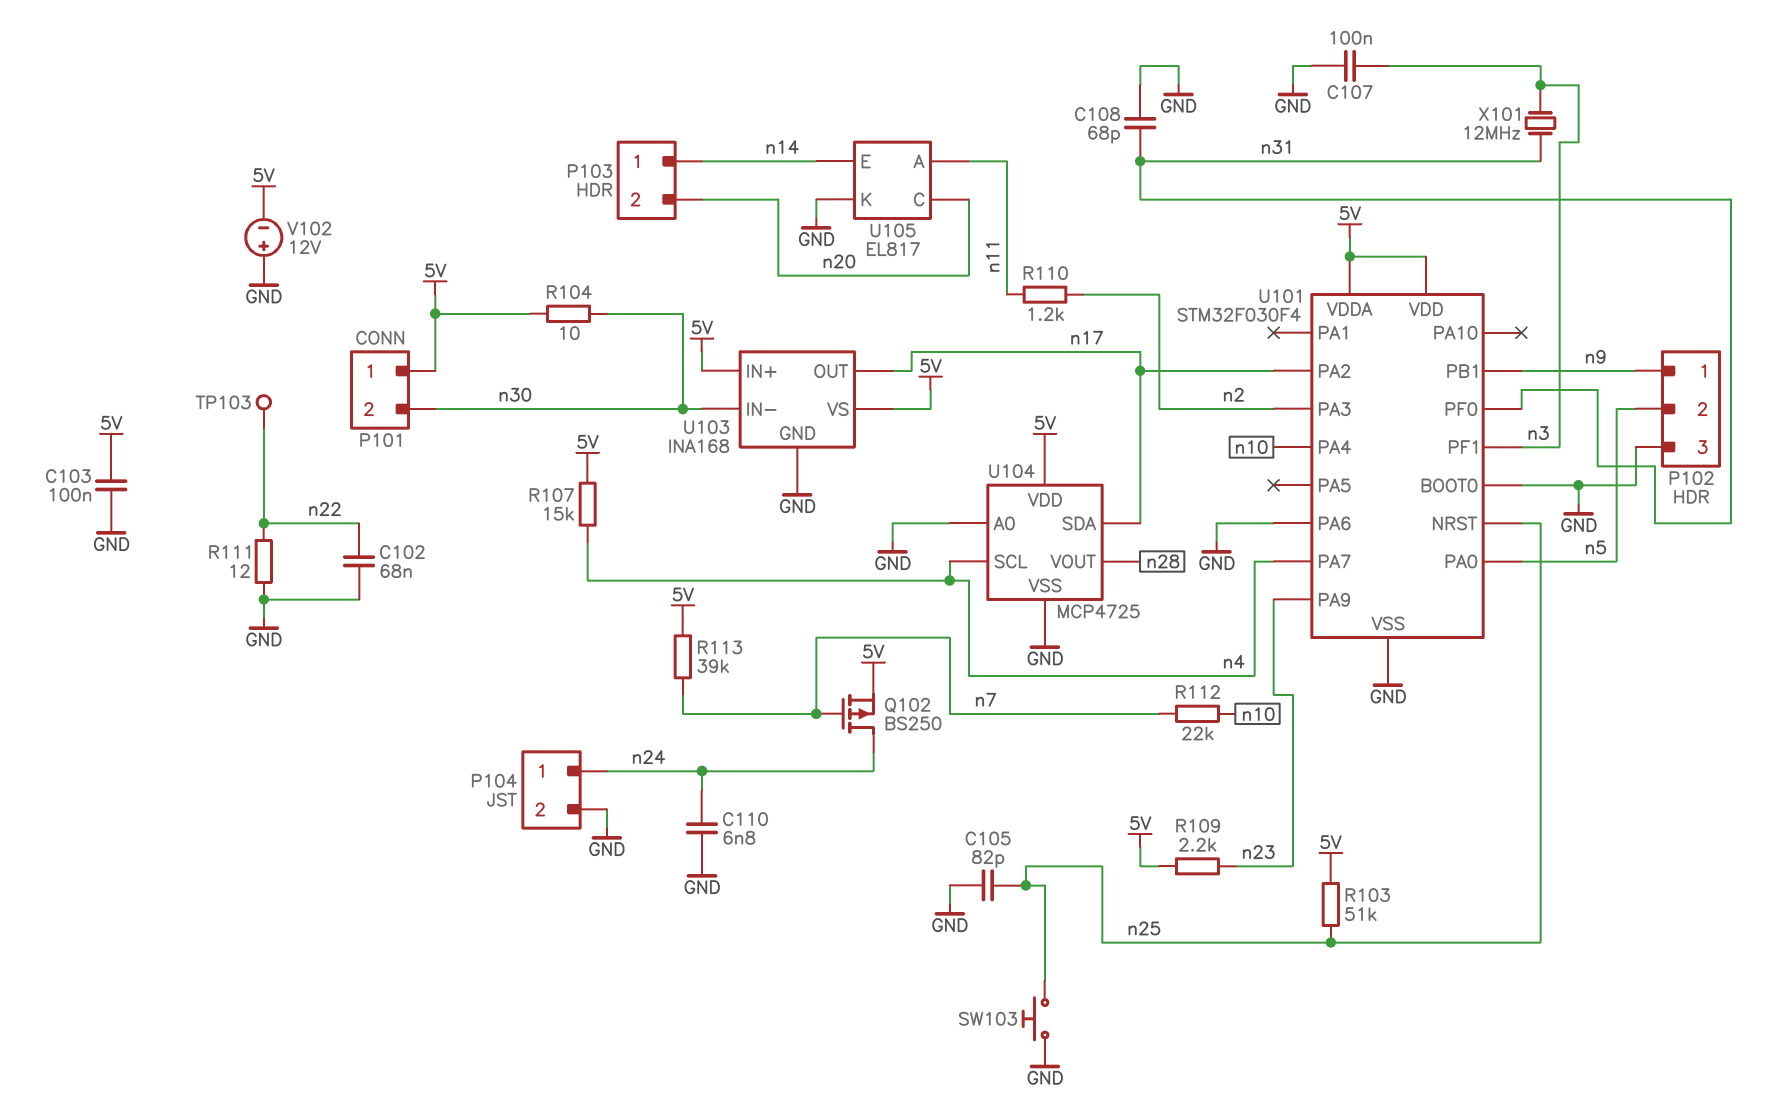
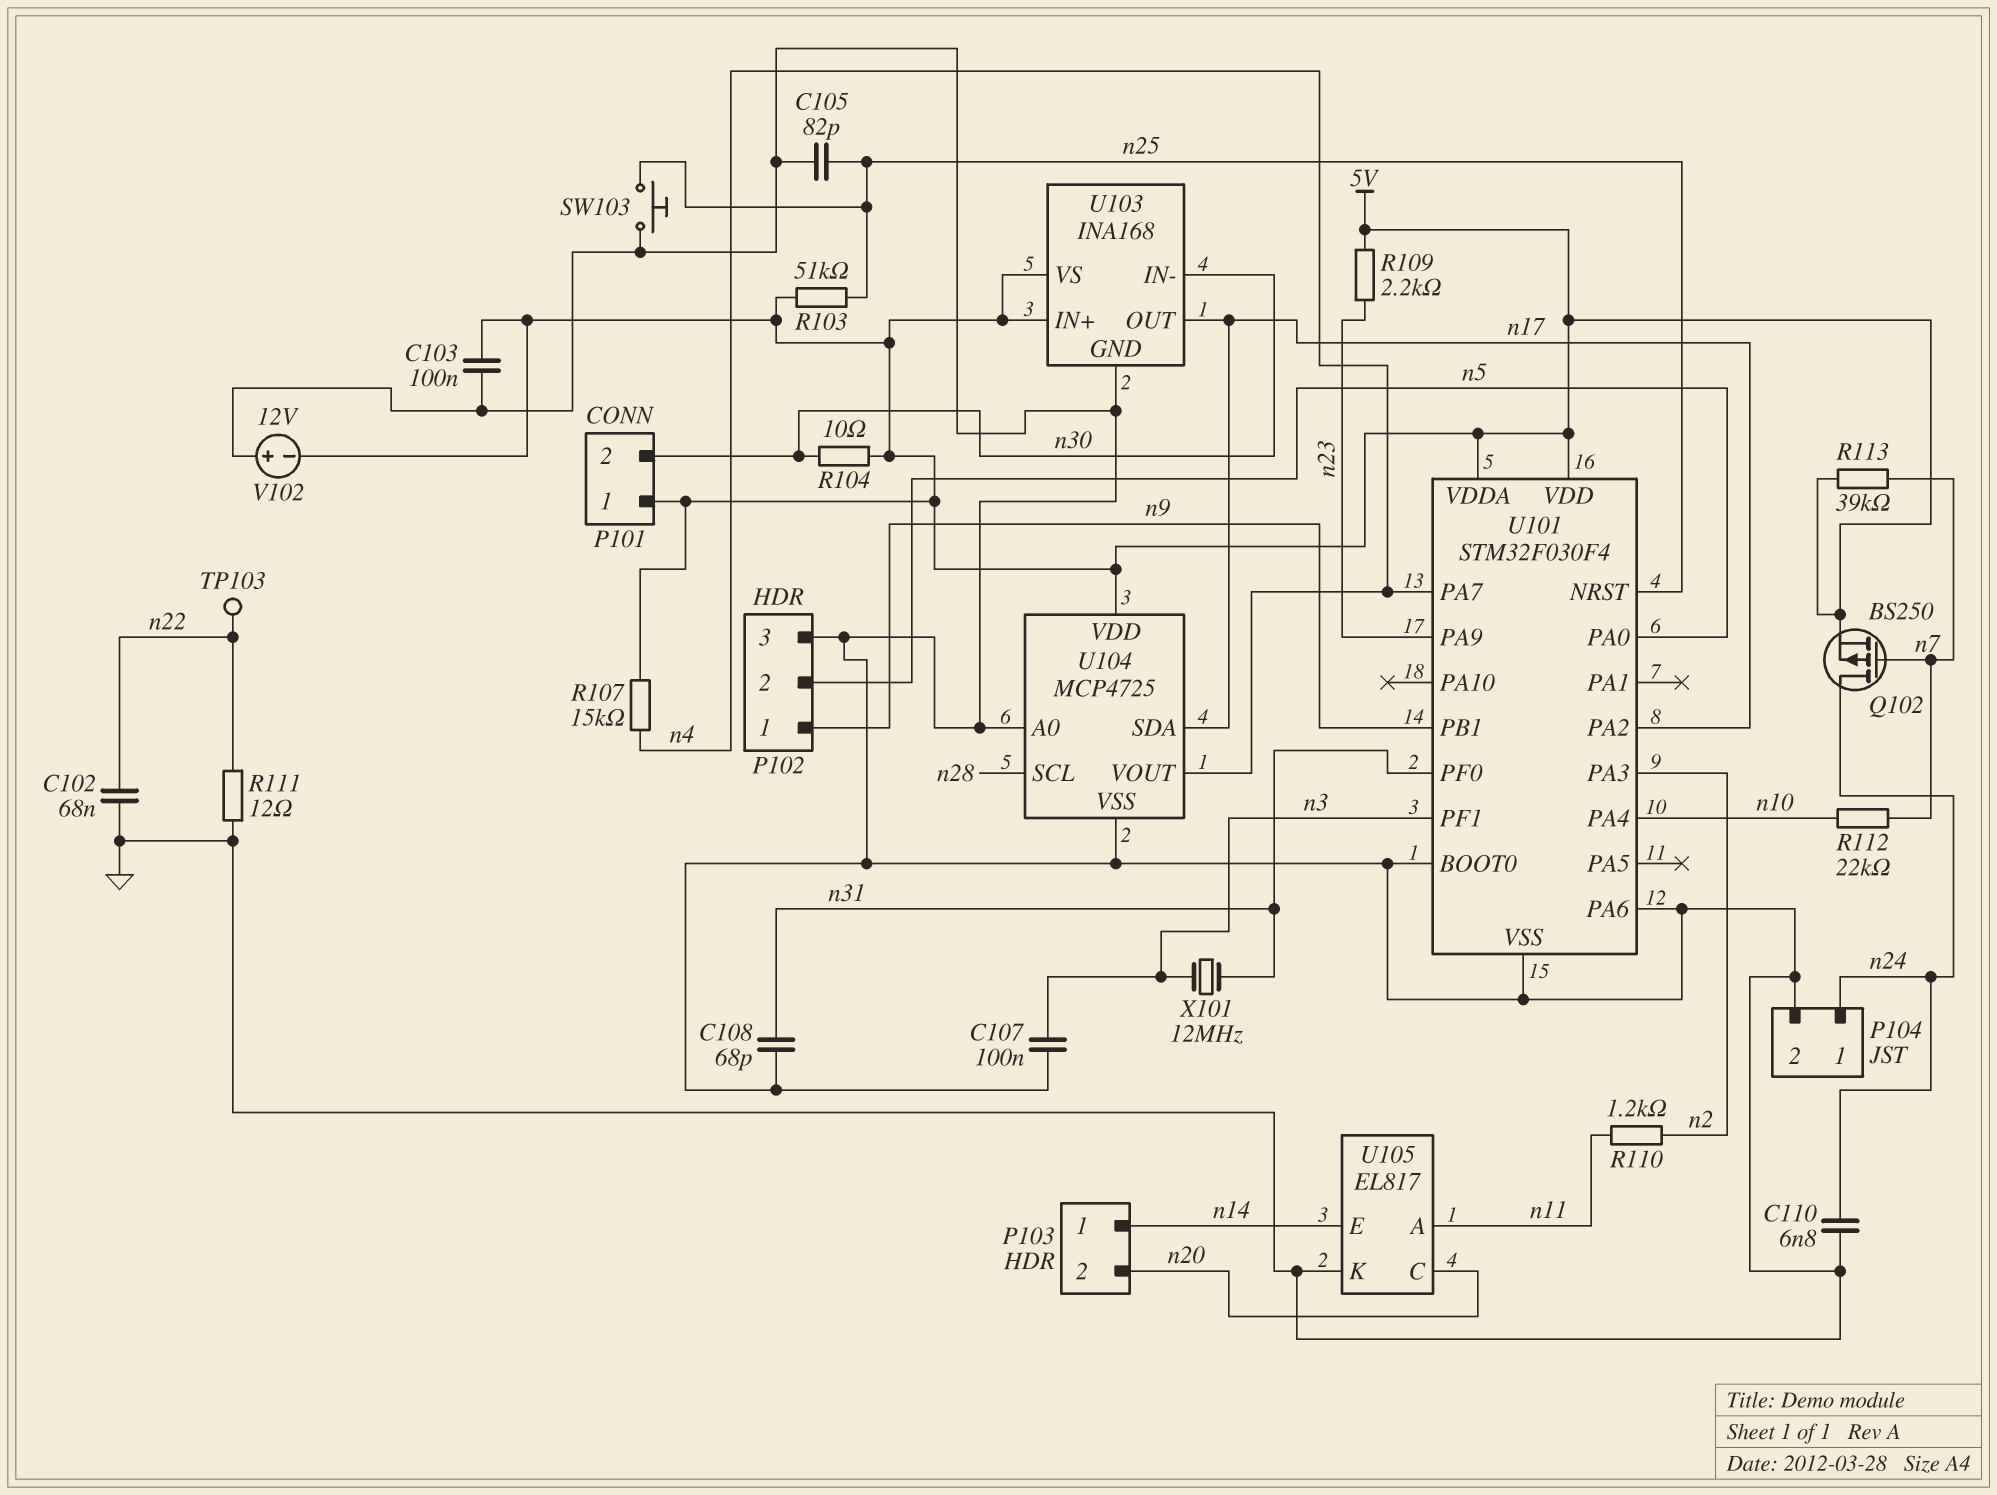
U104 pin SCL: n4 -> n28
U104 pin VOUT: n28 -> n4

